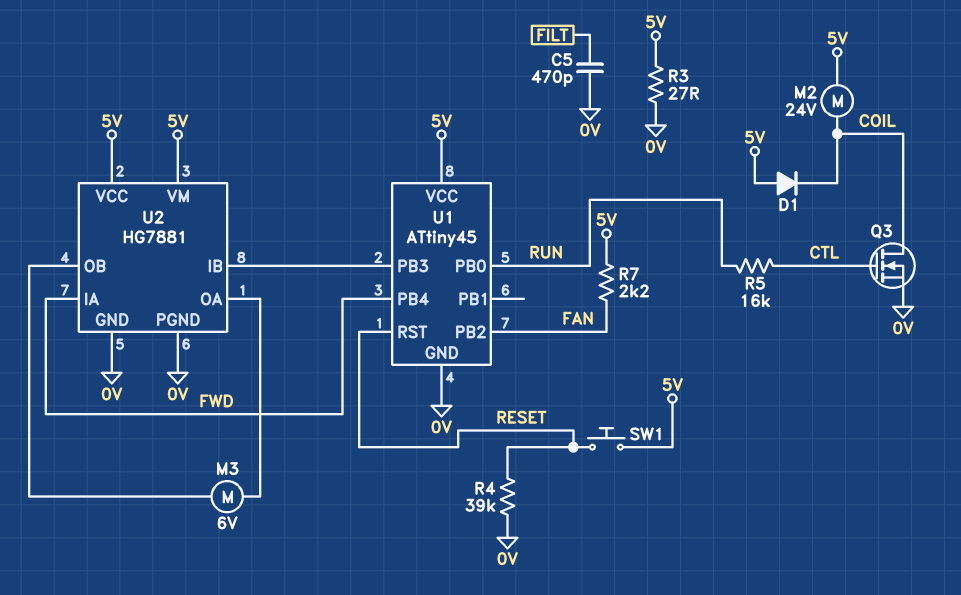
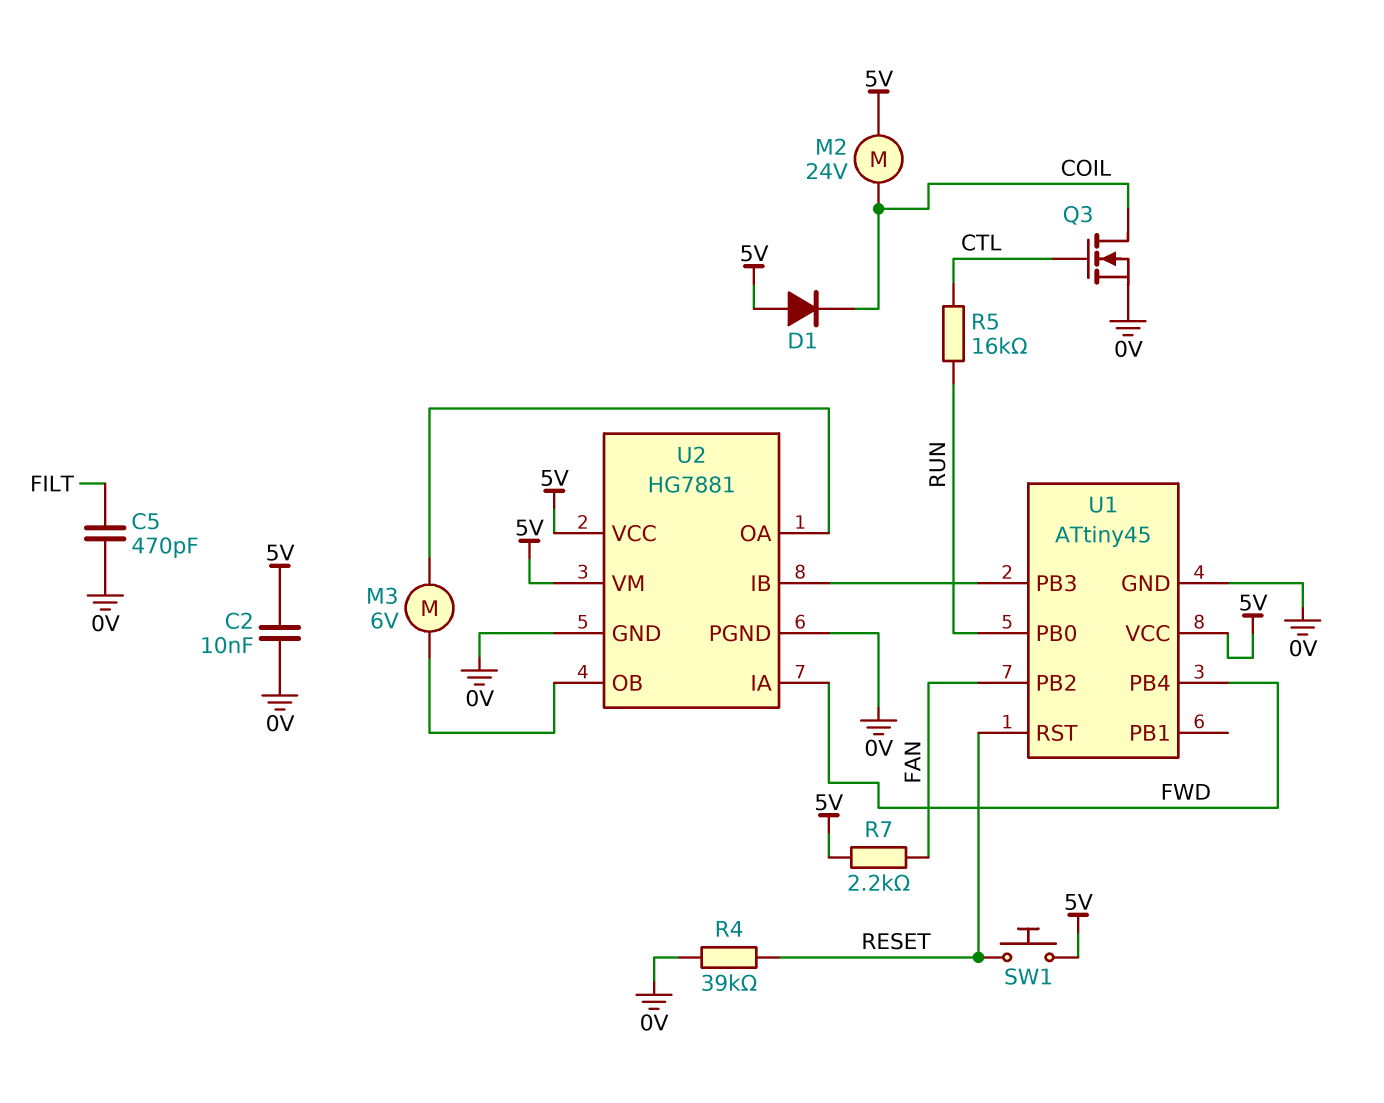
C2: none -> 10nF (0V, 5V)
R3: 27 (0V, 5V) -> none

